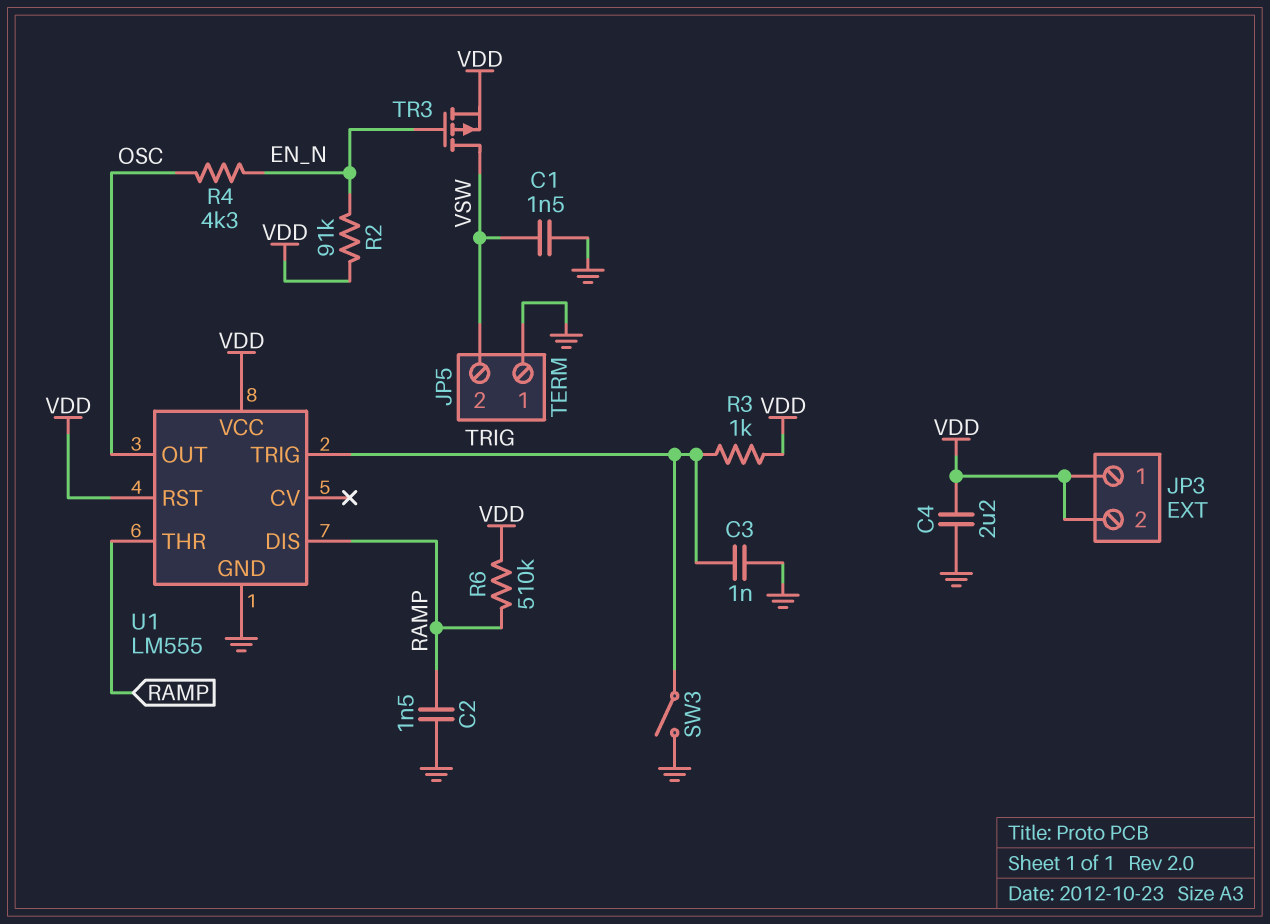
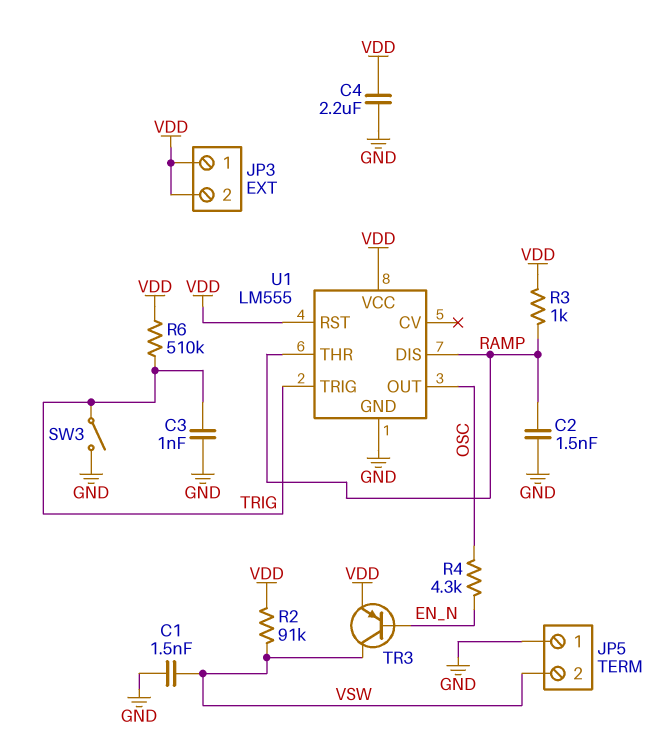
R2: 91k (EN_N, VDD) -> 91k (VDD, VSW)
R3: 1k (TRIG, VDD) -> 1k (RAMP, VDD)
R6: 510k (RAMP, VDD) -> 510k (TRIG, VDD)
TR3: PMOS (G EN_N, D VSW, S VDD) -> PNP (B EN_N, C VSW, E VDD)

